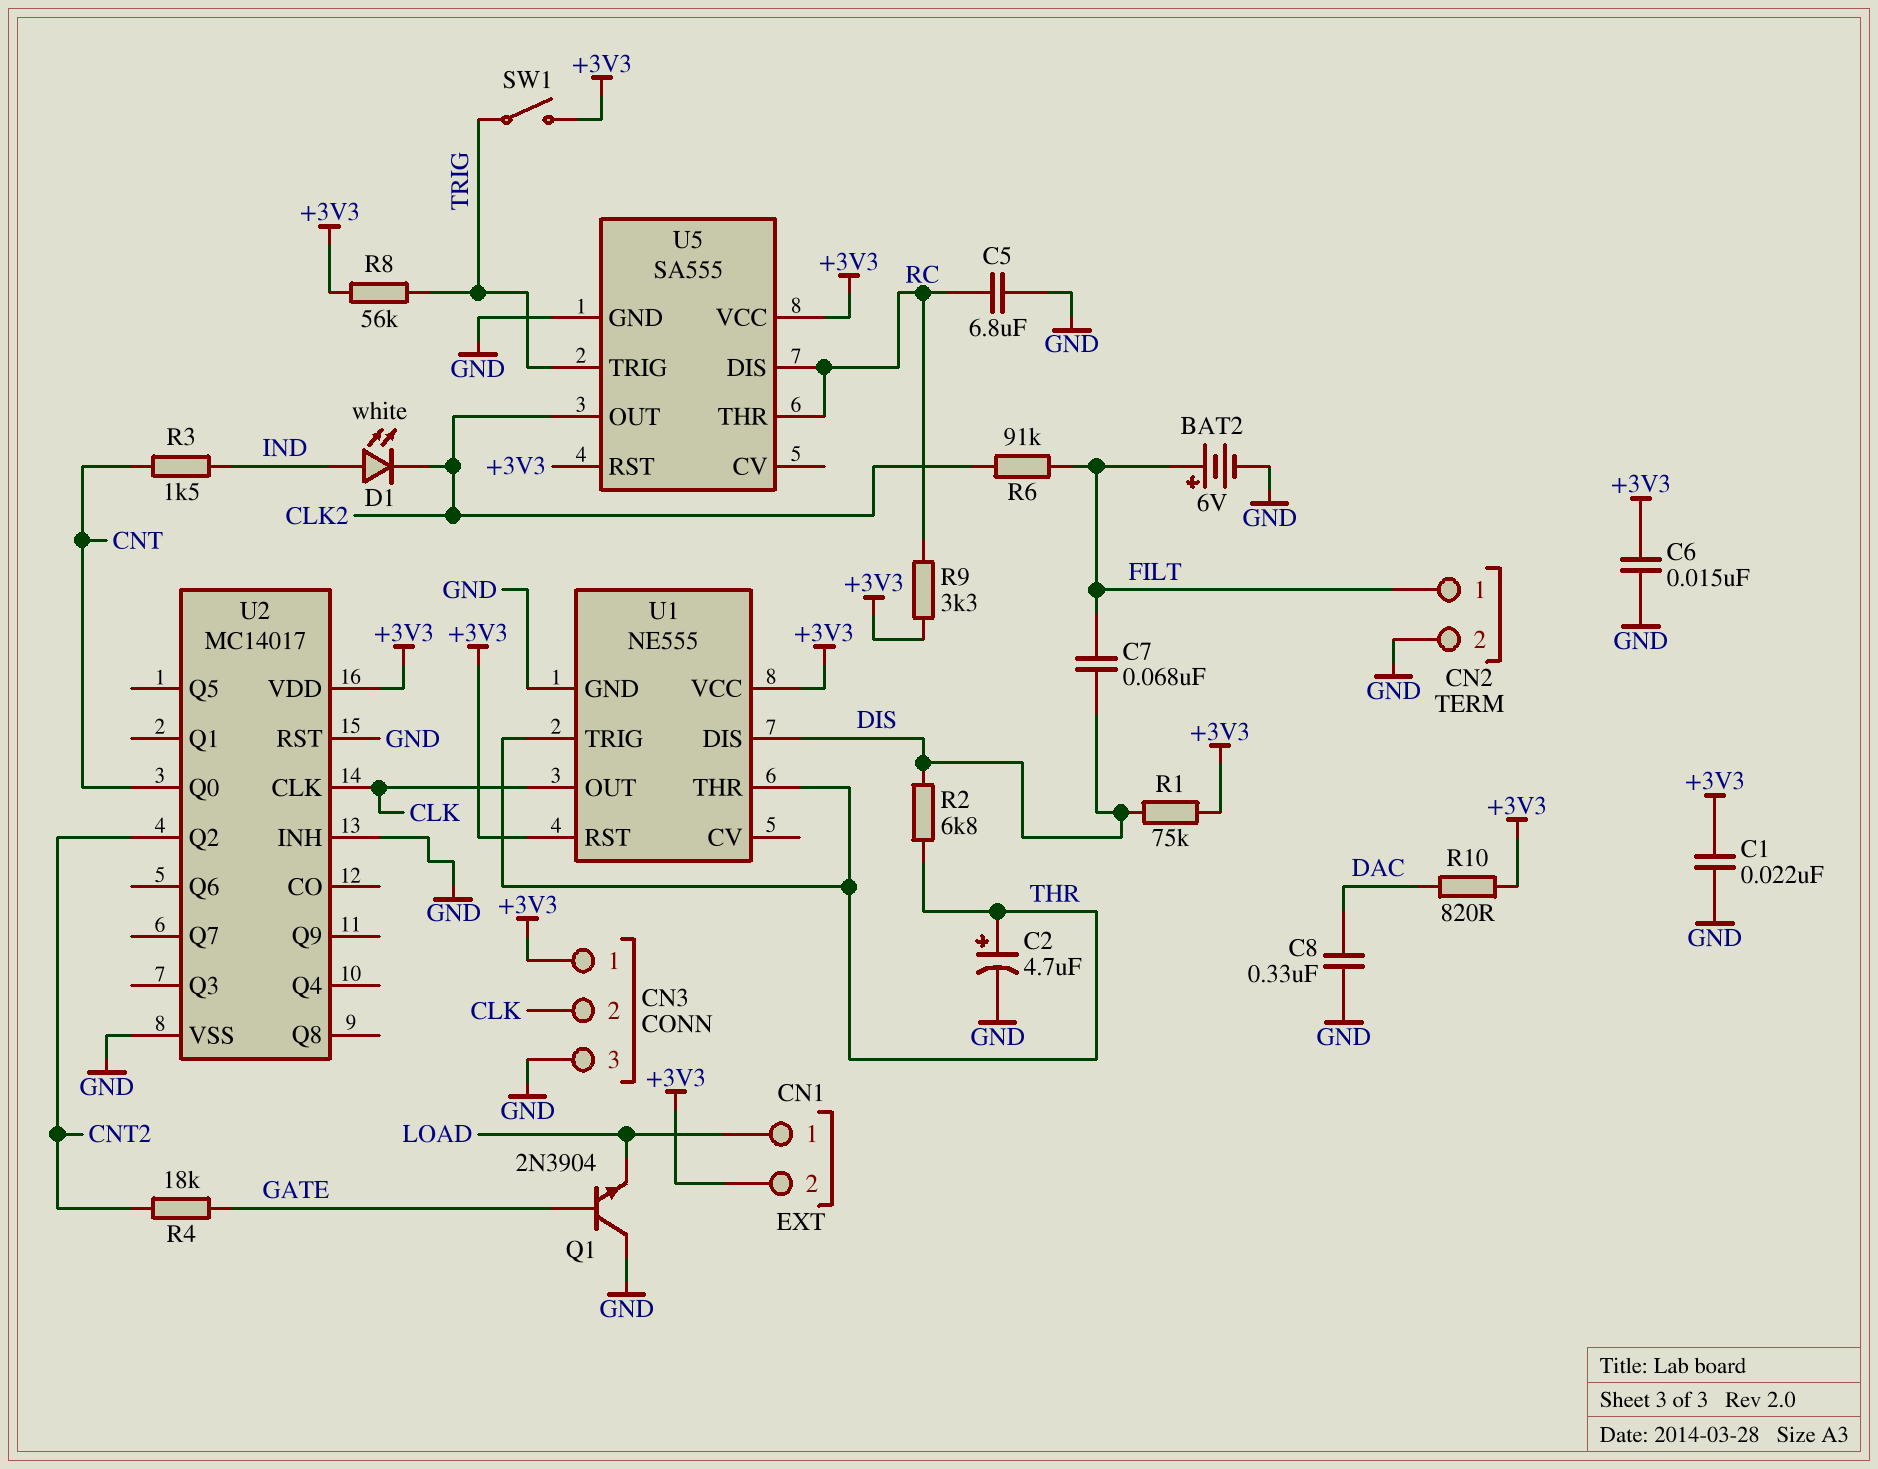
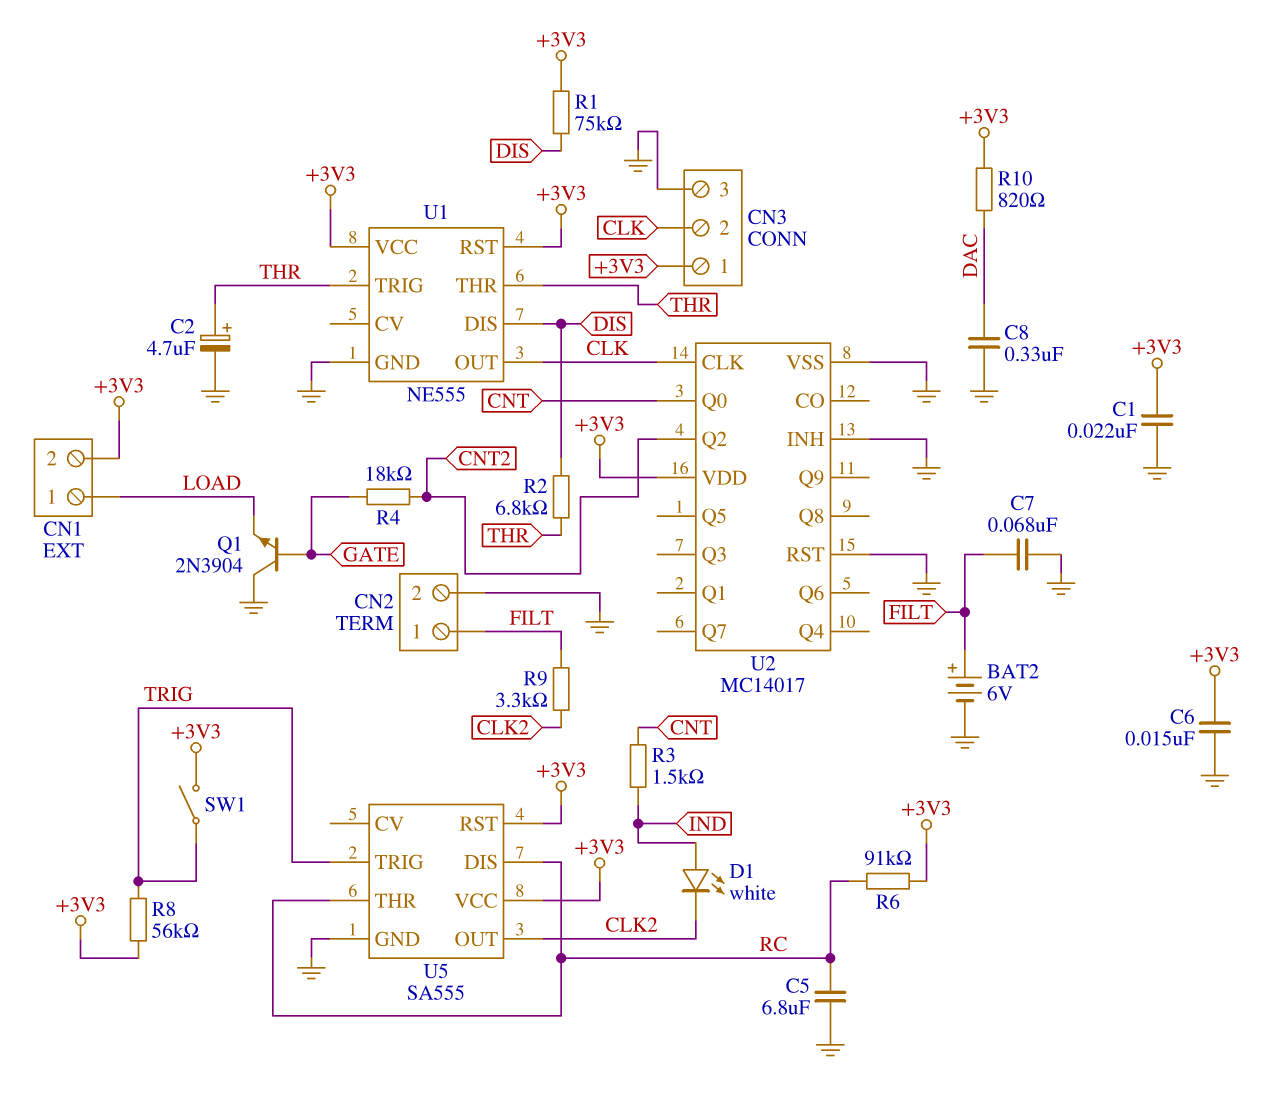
C7: 68nF (DIS, FILT) -> 68nF (FILT, GND)
R6: 91k (CLK2, FILT) -> 91k (+3V3, RC)
R9: 3.3k (+3V3, RC) -> 3.3k (CLK2, FILT)

